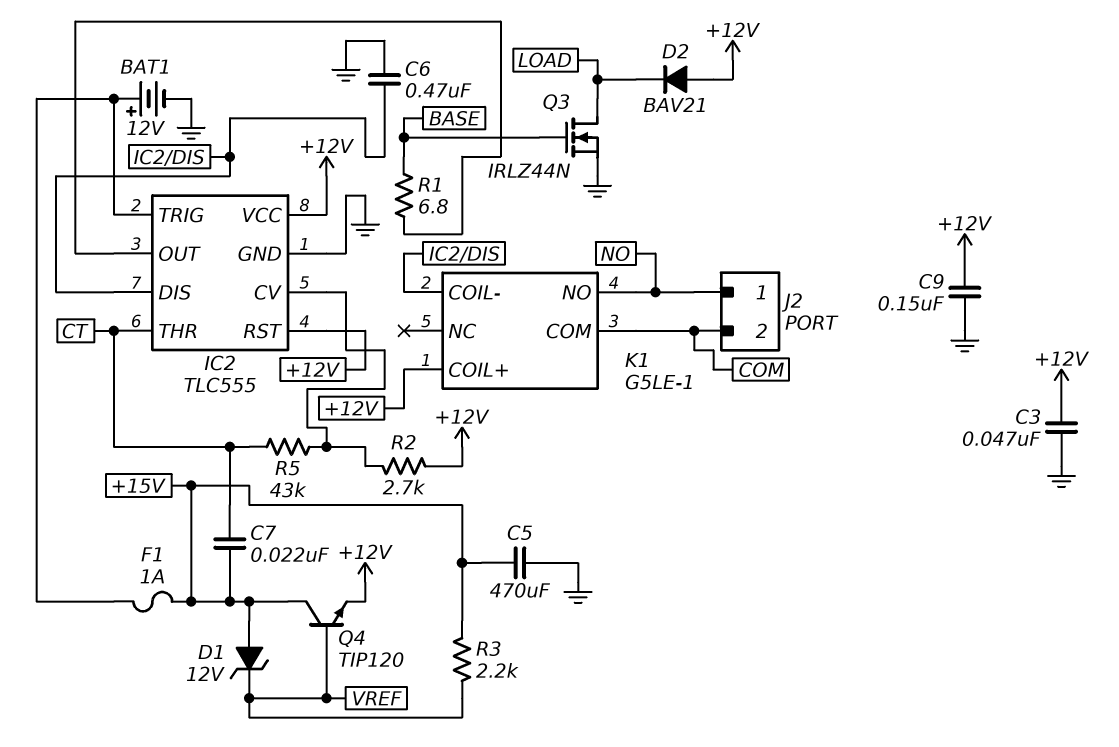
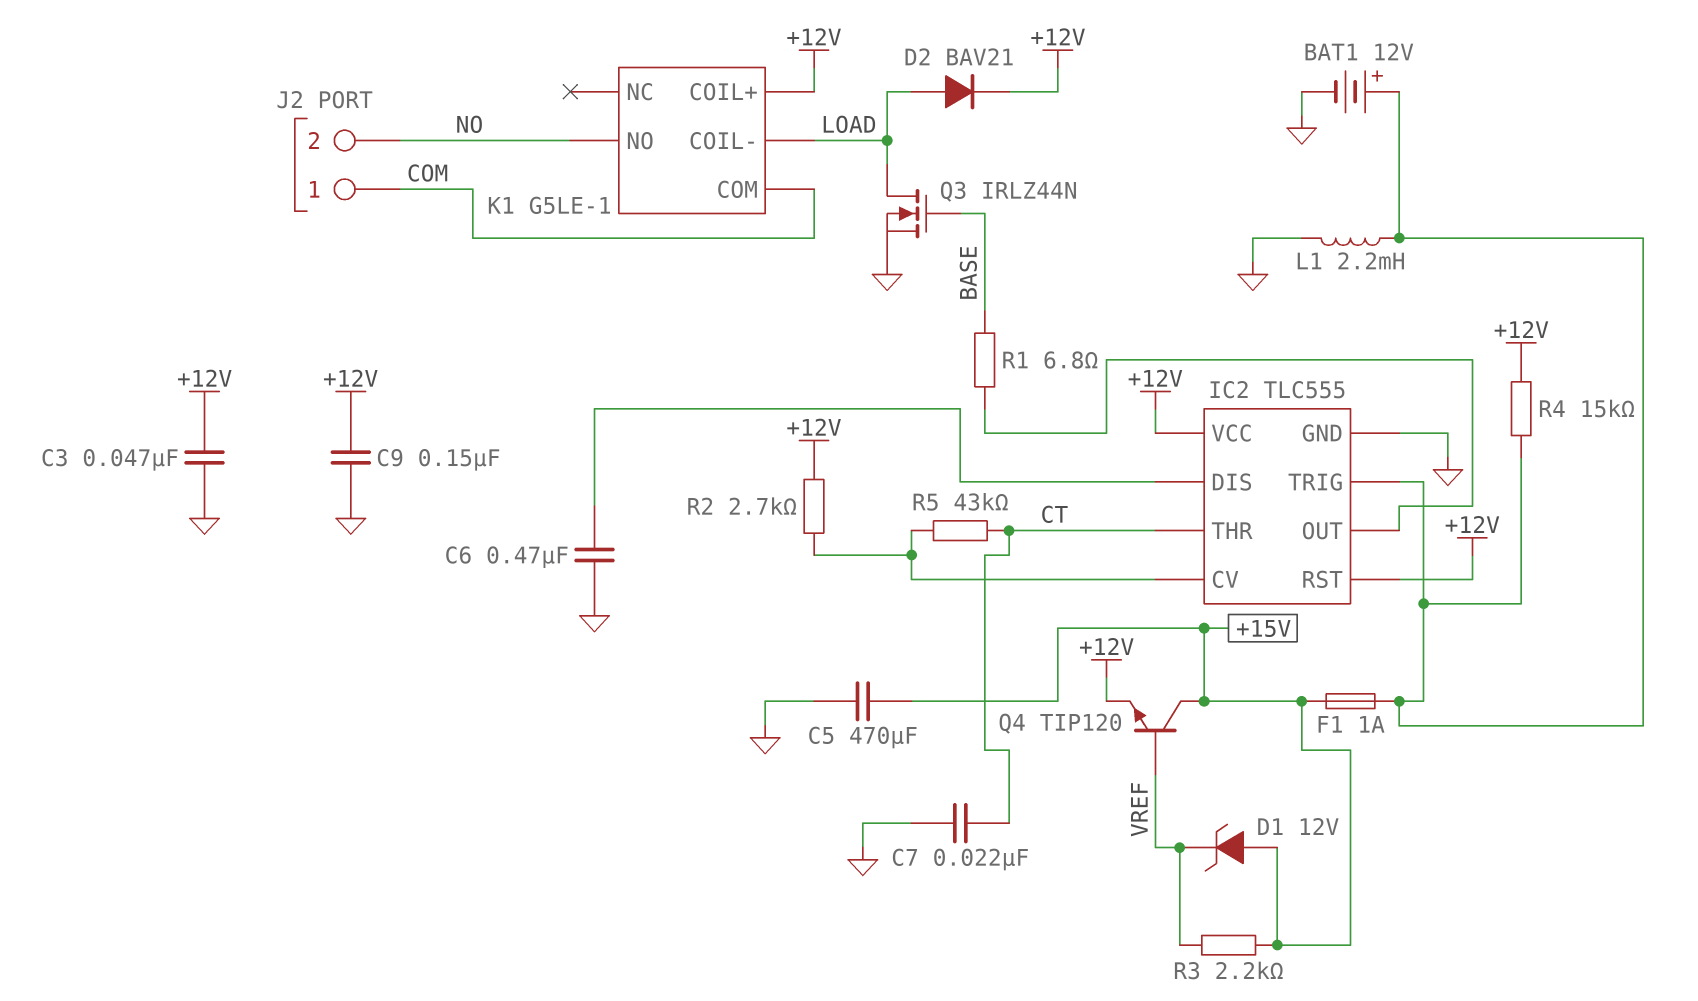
C7: 22nF (+15V, CT) -> 22nF (CT, GND)
D2: diode BAV21 (A +12V, K LOAD) -> diode BAV21 (A LOAD, K +12V)
J2 pin 1: NO -> COM
J2 pin 2: COM -> NO
K1 pin COIL-: IC2/DIS -> LOAD
L1: none -> 2.2mH (GND, IC2/TRIG)
R4: none -> 15k (+12V, IC2/TRIG)

